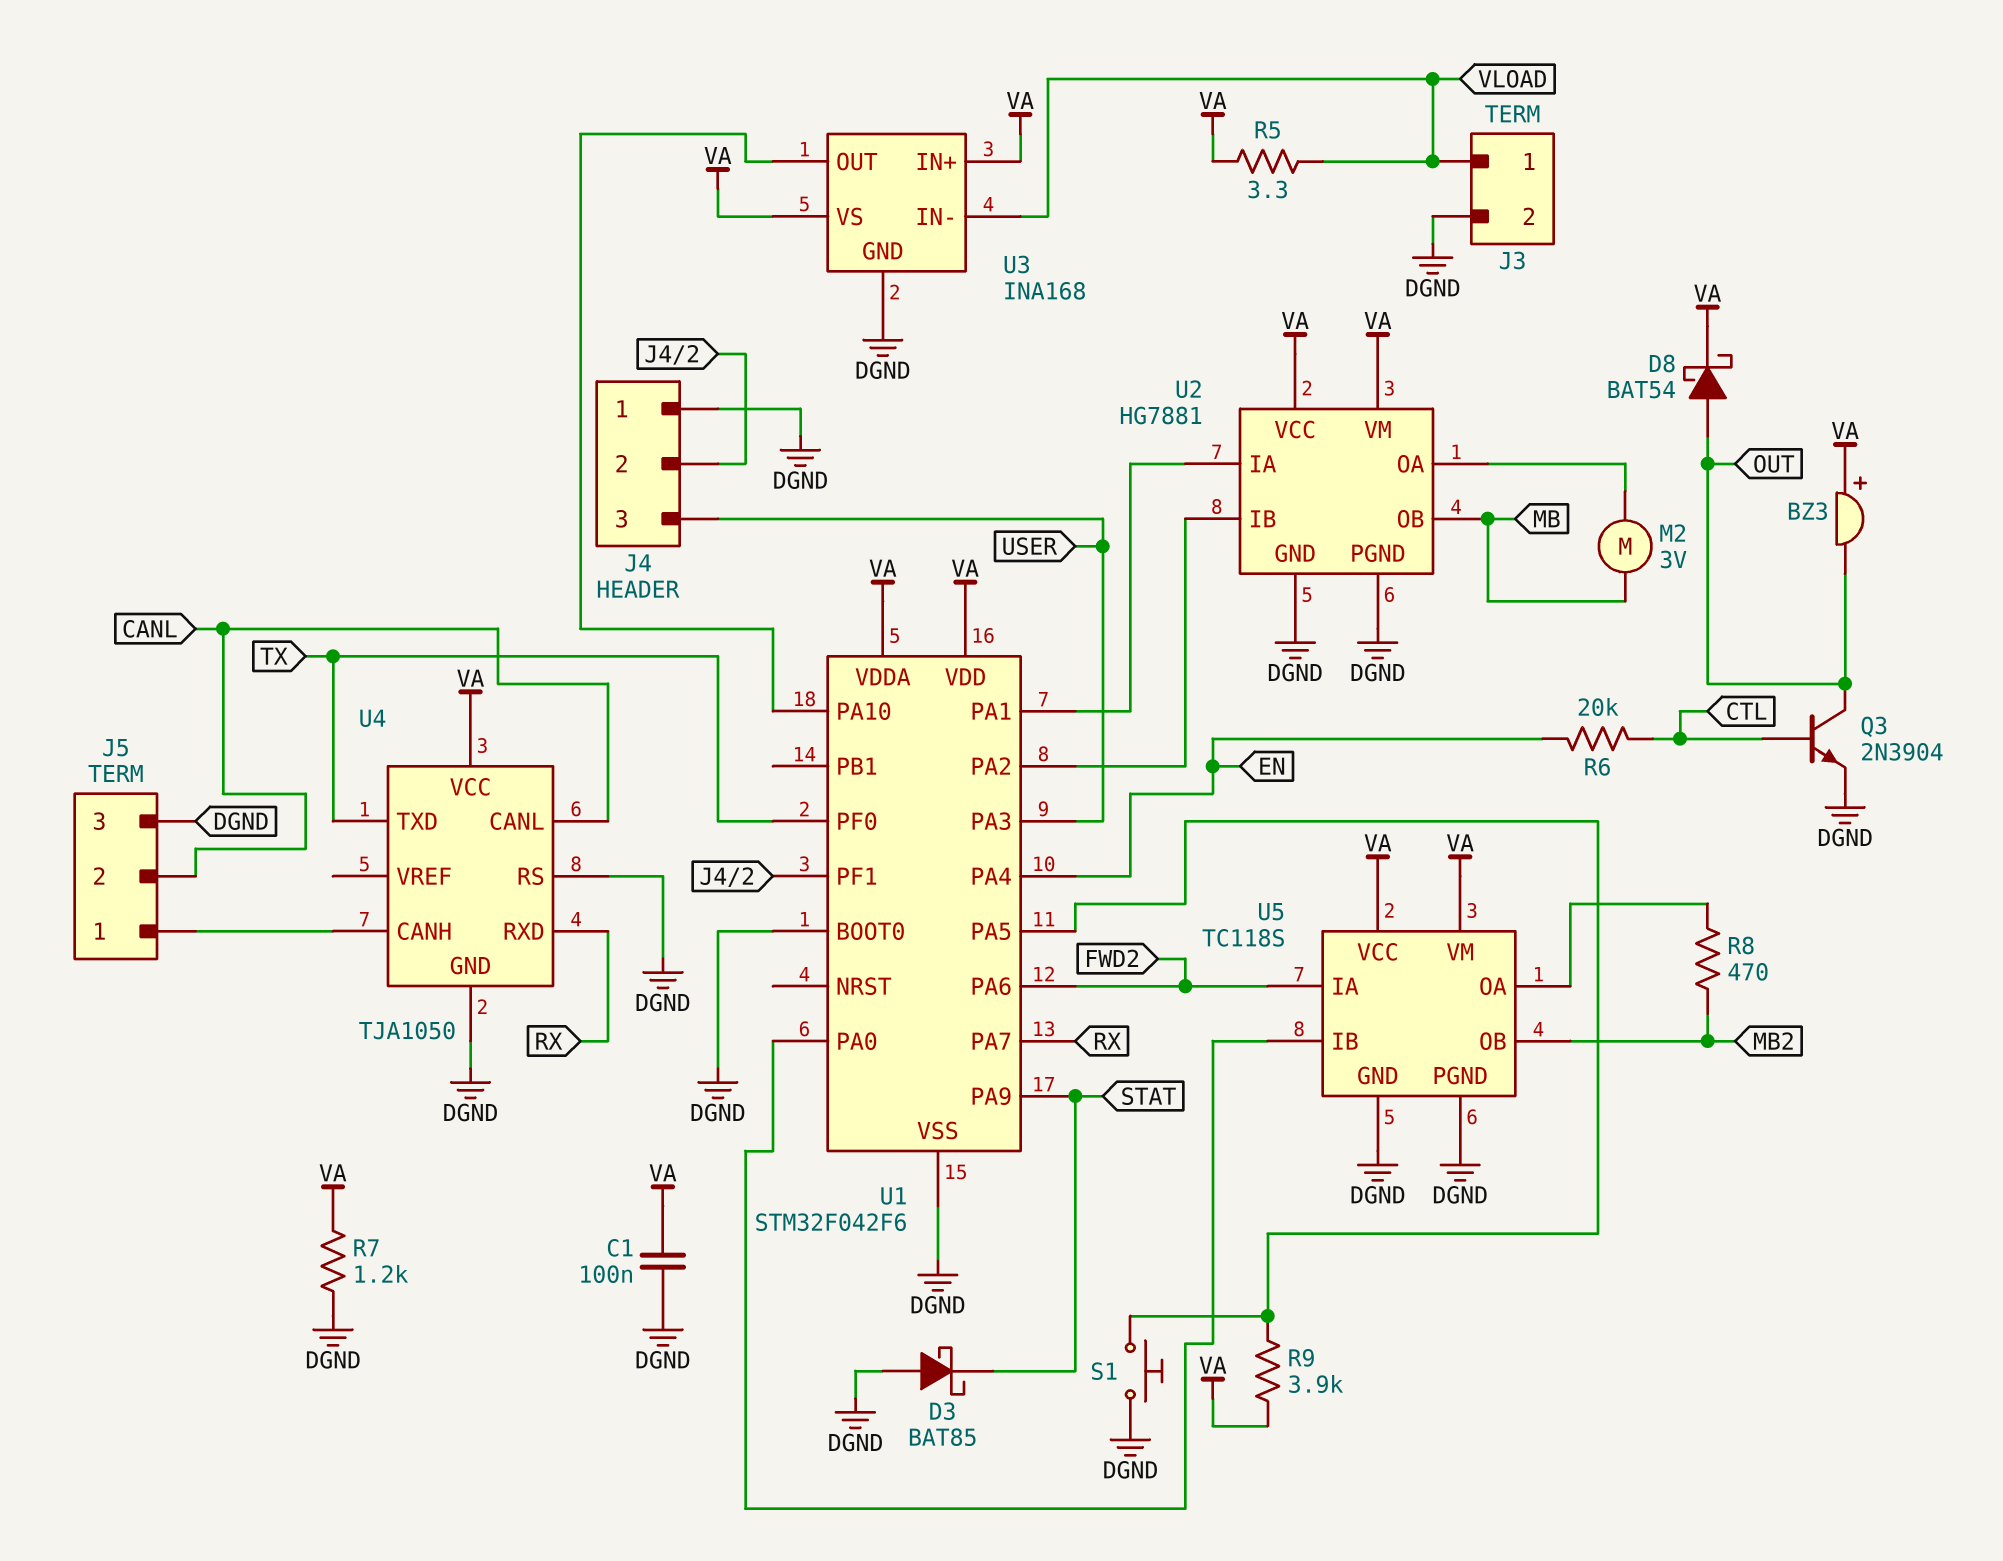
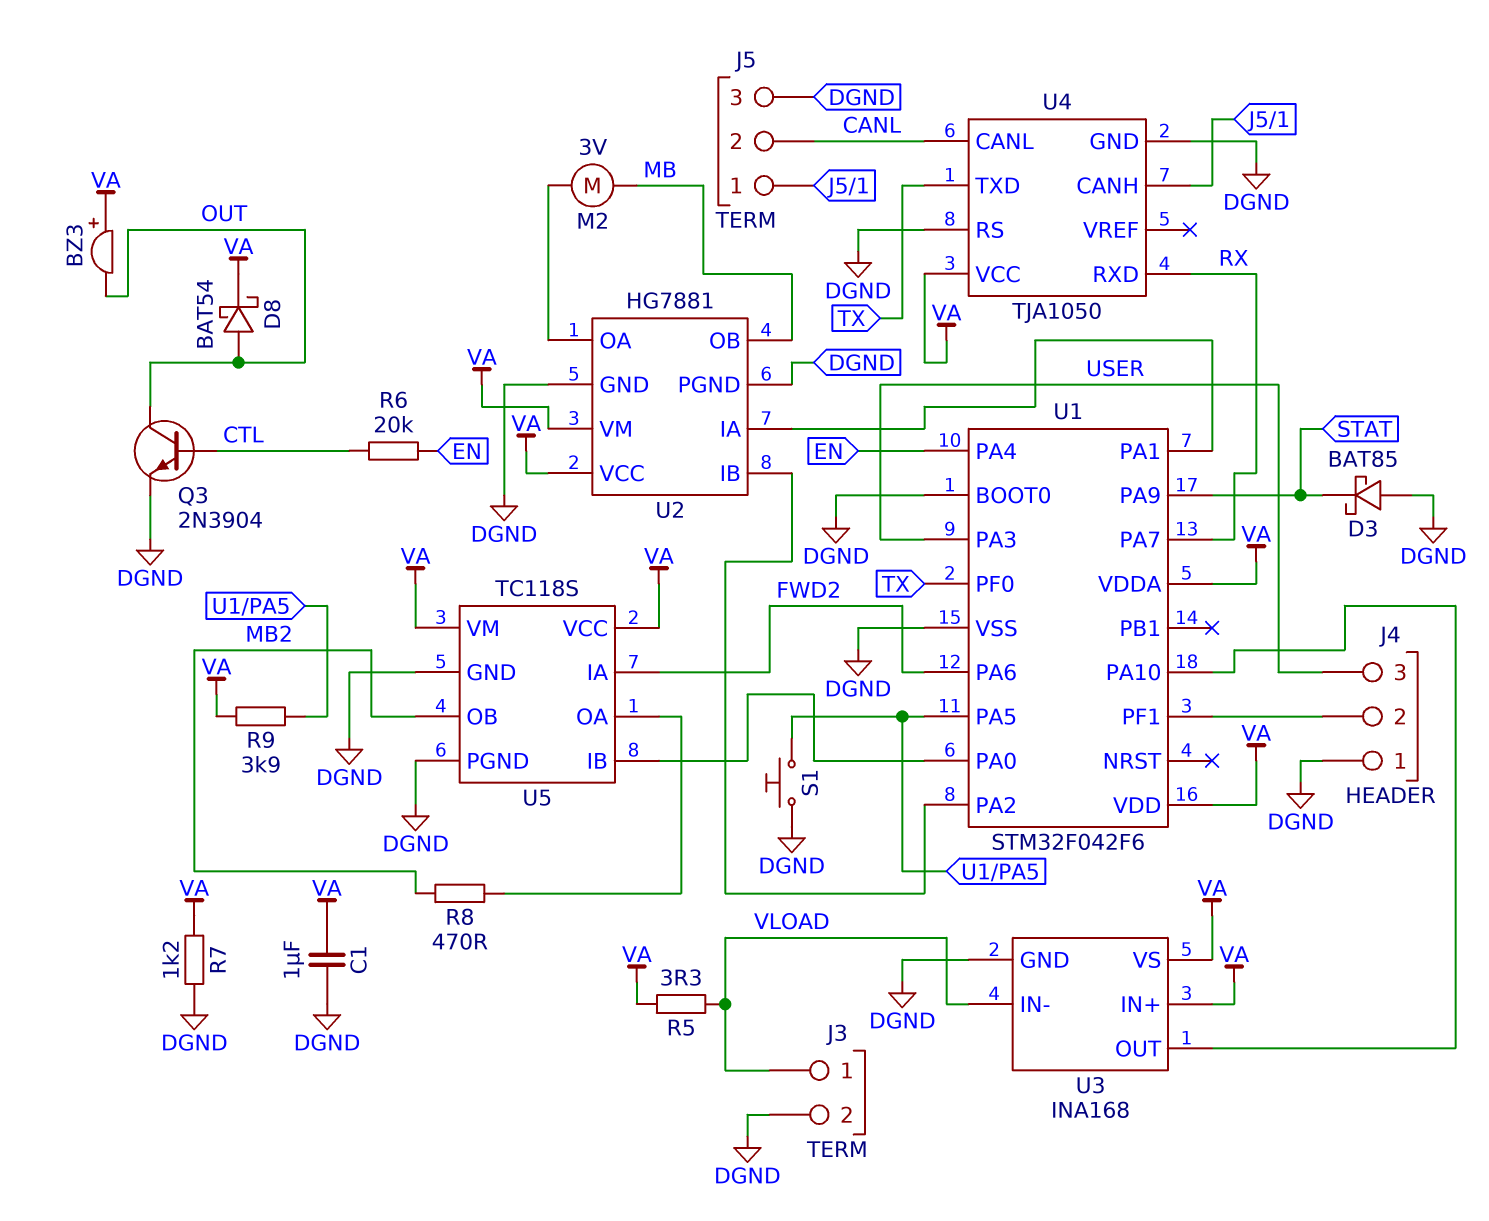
C1: 100nF (DGND, VA) -> 1uF (DGND, VA)

